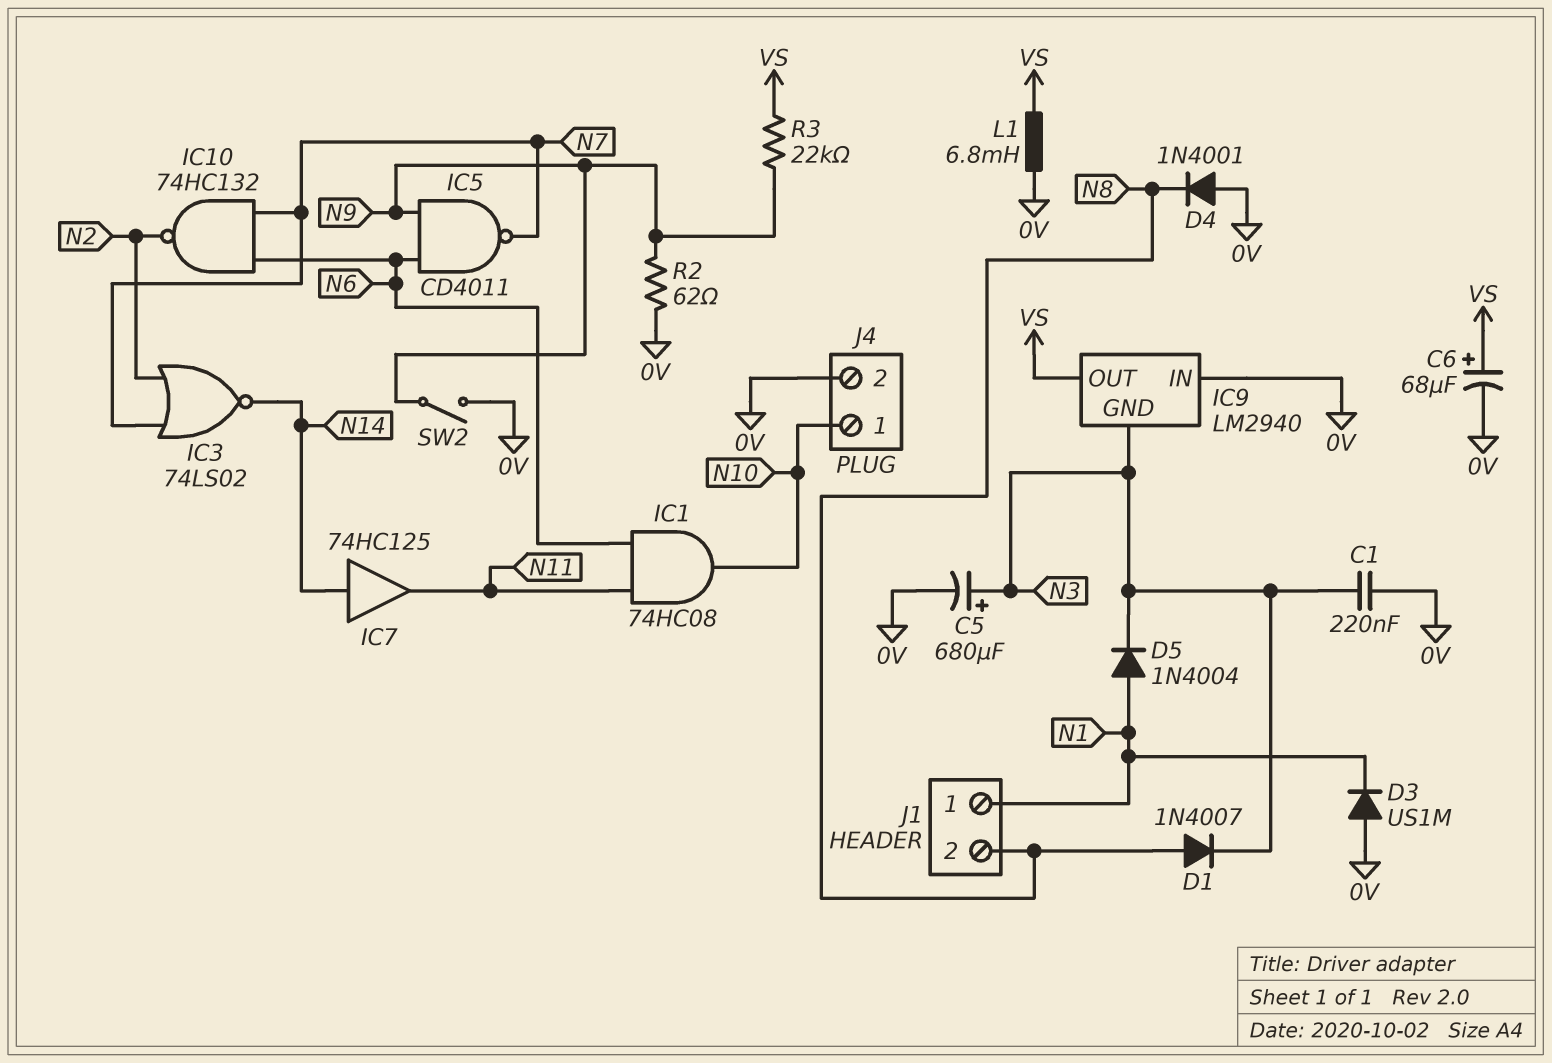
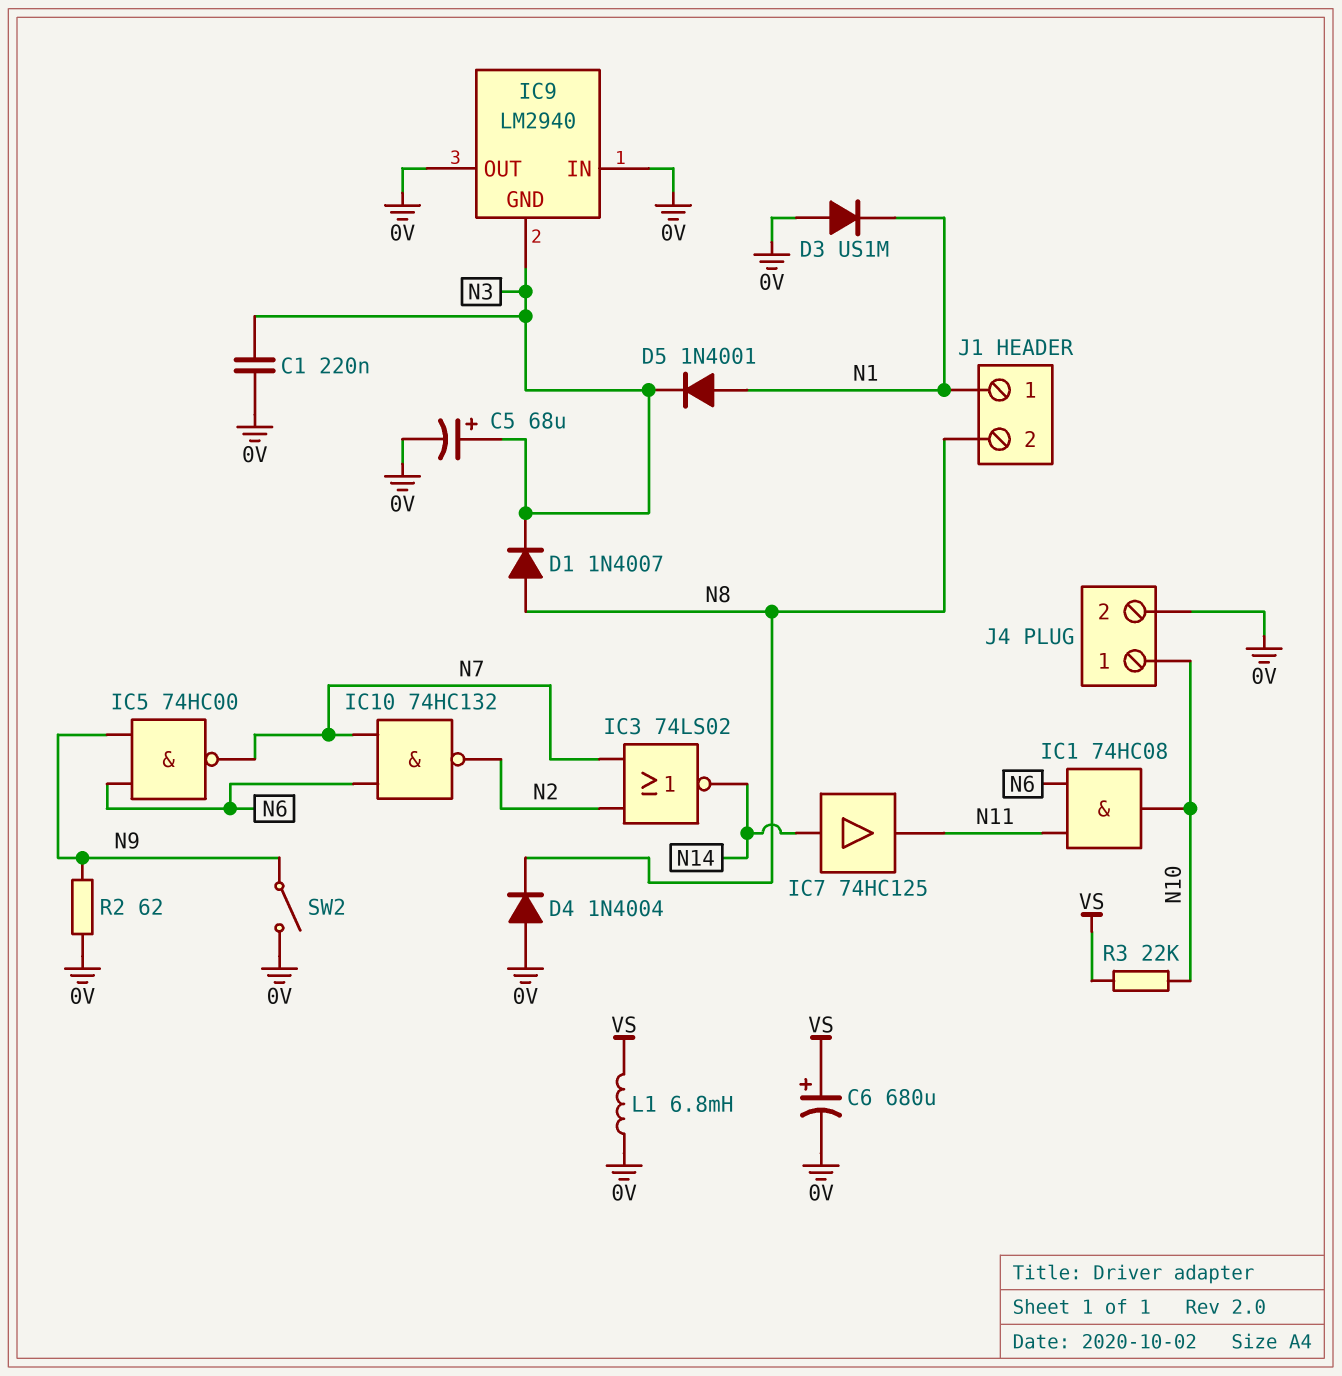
C5: 680uF (plus N3, minus 0V) -> 68uF (plus N3, minus 0V)
C6: 68uF (plus VS, minus 0V) -> 680uF (plus VS, minus 0V)
D4: diode 1N4001 (A 0V, K N8) -> diode 1N4004 (A 0V, K N8)
D5: diode 1N4004 (A N1, K N3) -> diode 1N4001 (A N1, K N3)
IC5: NAND CD4011 (in N6, in N9, out N7) -> NAND 74HC00 (in N6, in N9, out N7)
IC9 pin OUT: VS -> 0V
R3: 22k (N9, VS) -> 22k (N10, VS)

